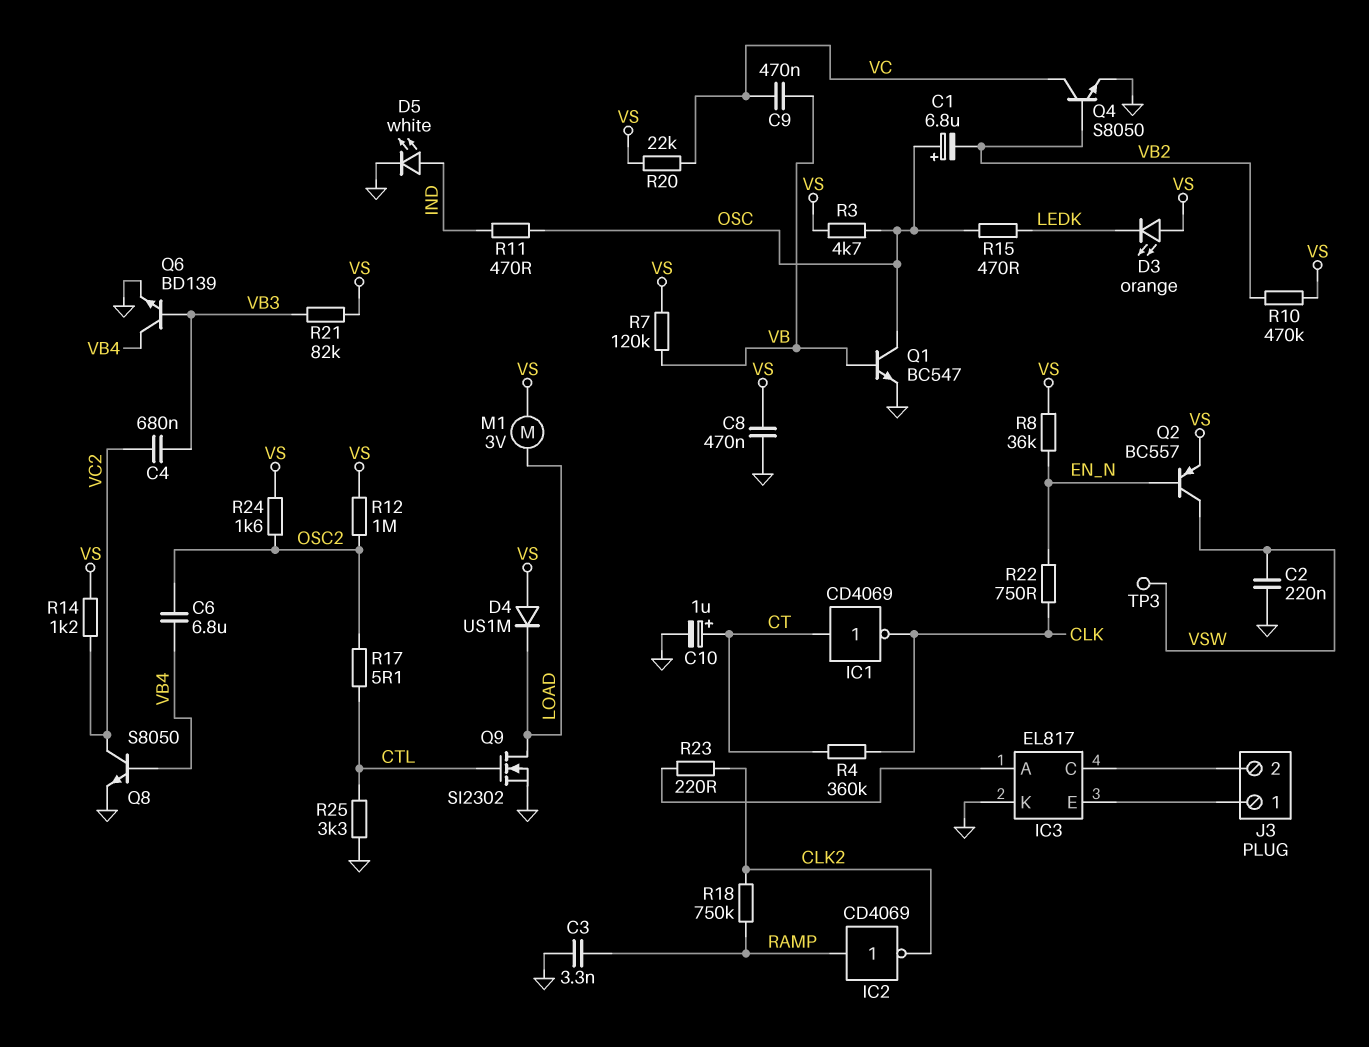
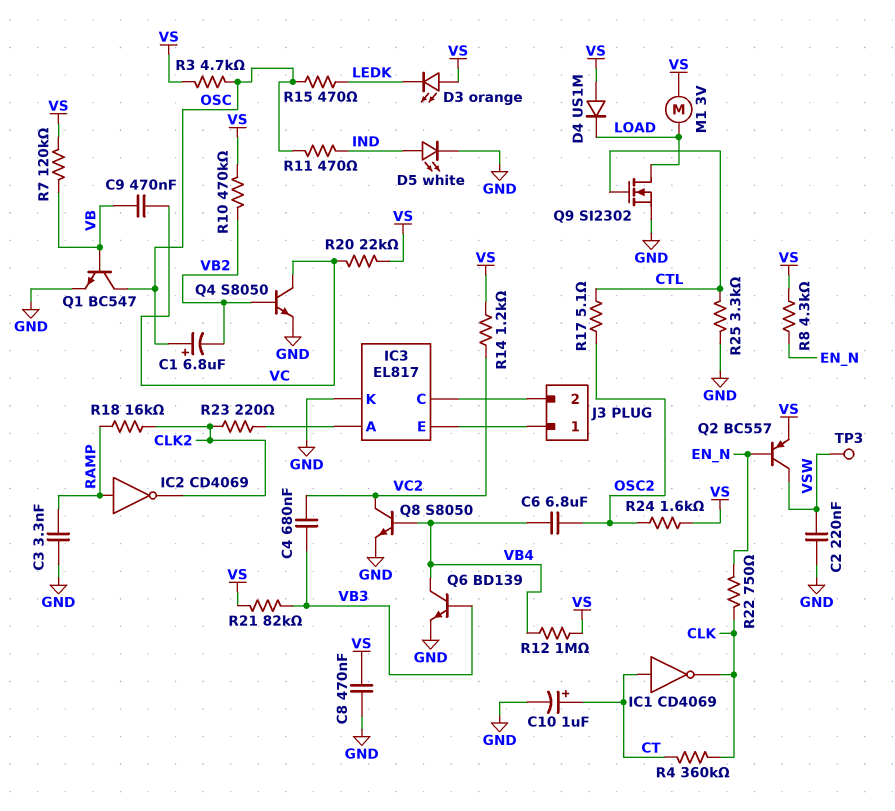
R8: 36k (EN_N, VS) -> 4.3k (EN_N, VS)
R12: 1M (OSC2, VS) -> 1M (VB4, VS)
R18: 750k (CLK2, RAMP) -> 16k (CLK2, RAMP)

